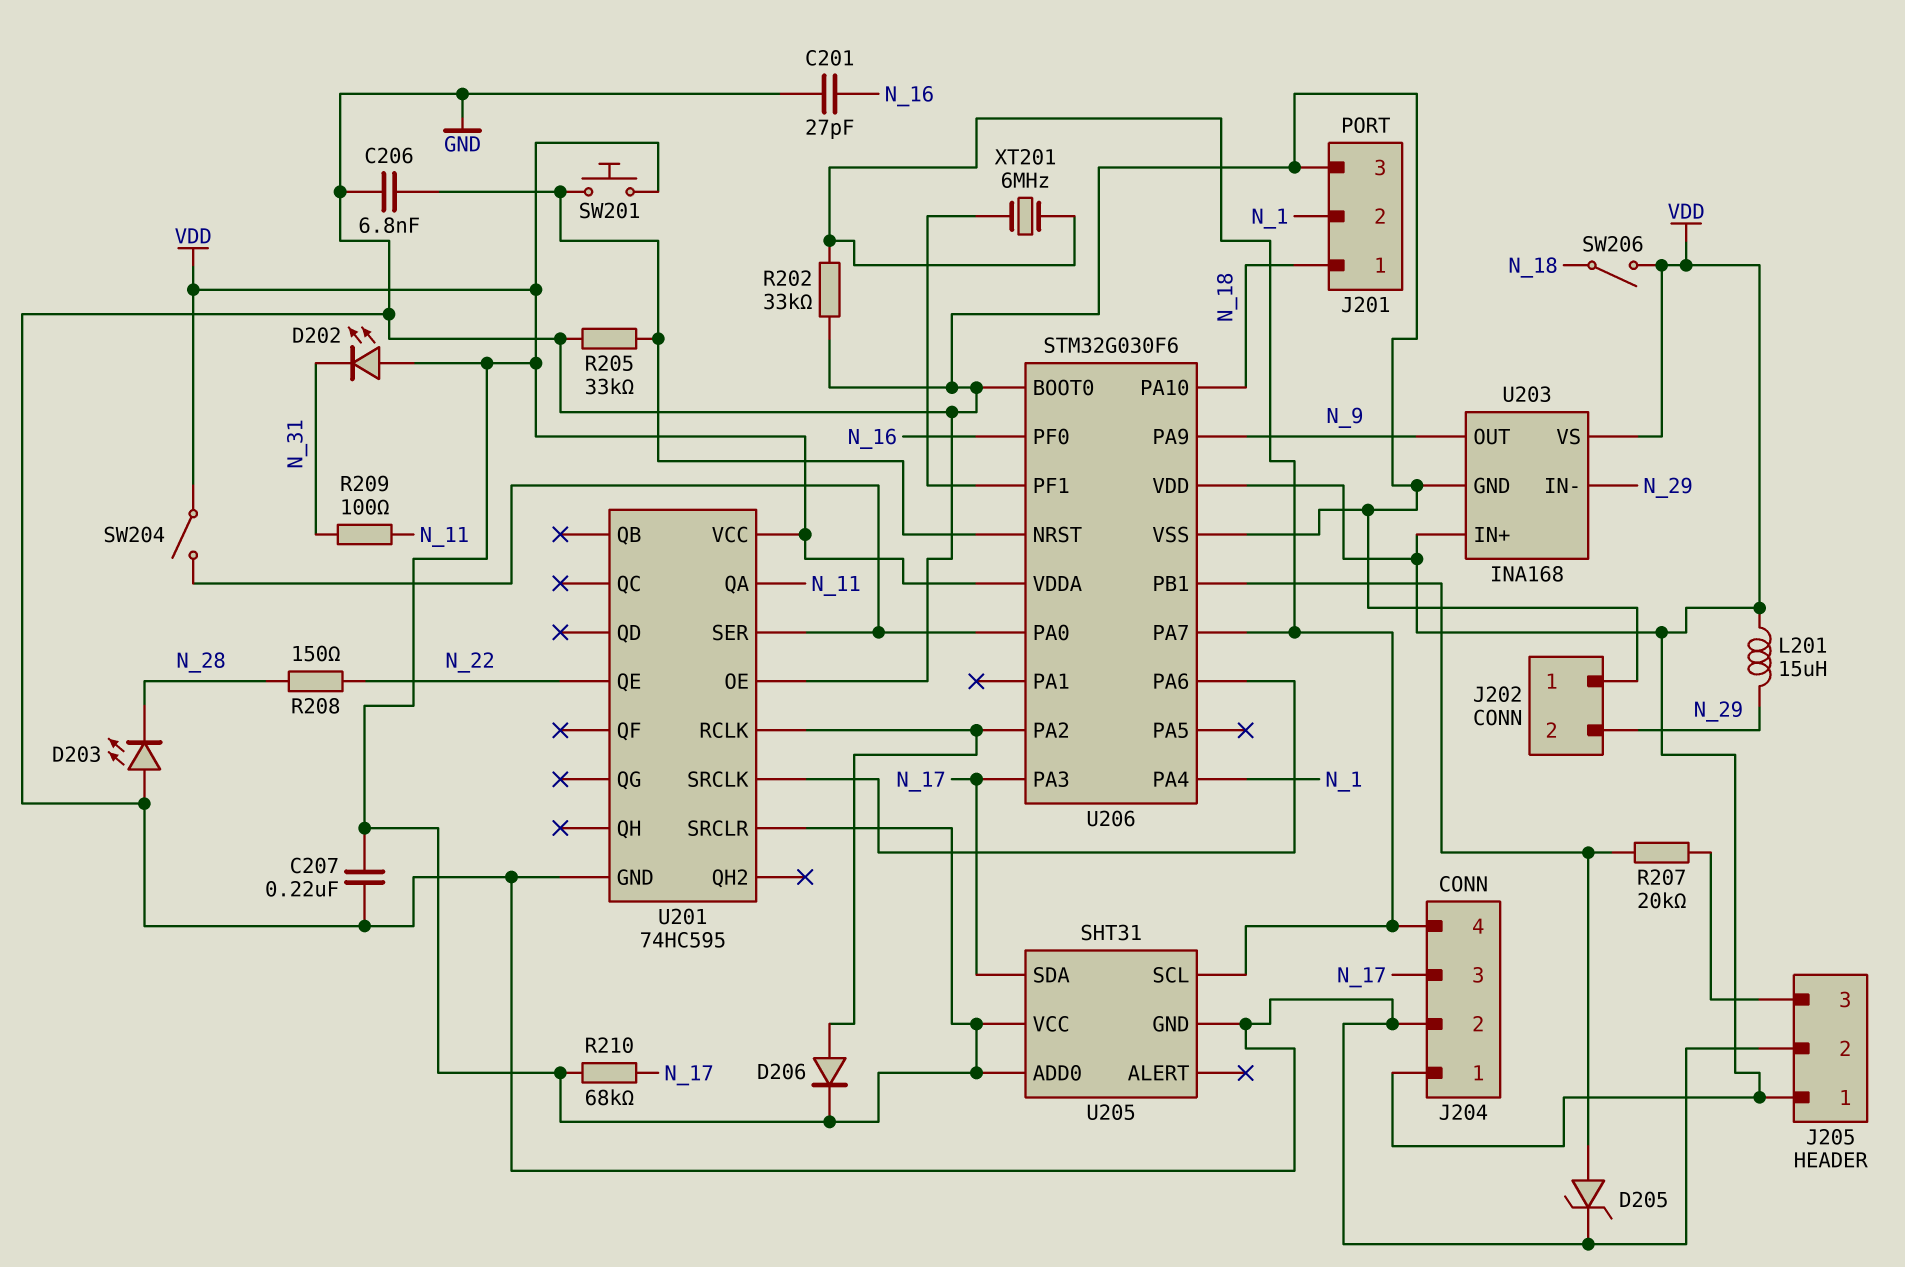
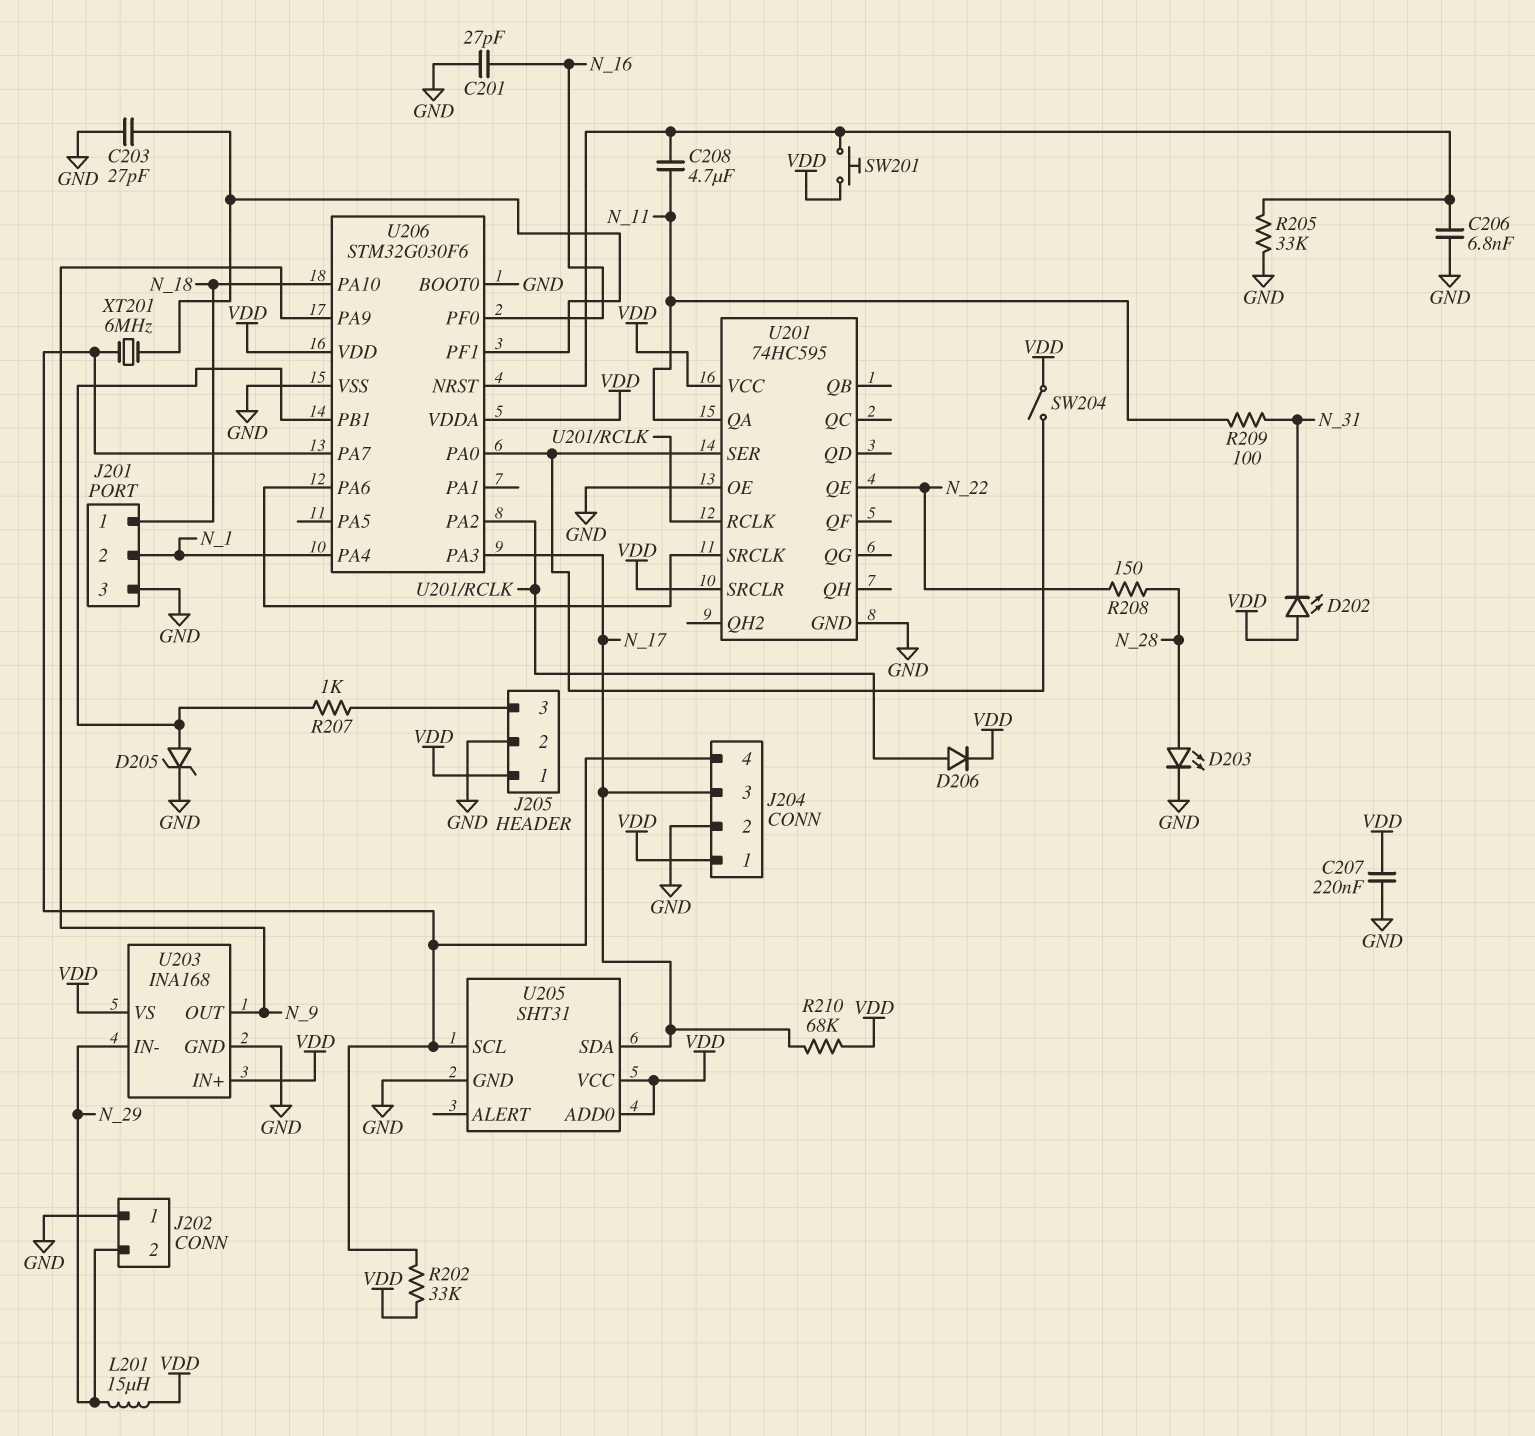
C203: none -> 27pF (GND, U206/PF1)
C208: none -> 4.7uF (N_11, U206/NRST)
D203: LED (A GND, K N_28) -> LED (A N_28, K GND)
R202: 33k (GND, J204/4) -> 33k (J204/4, VDD)
R207: 20k (J205/3, U206/PB1) -> 1k (J205/3, U206/PB1)
SW206: switch (N_18, VDD) -> none

